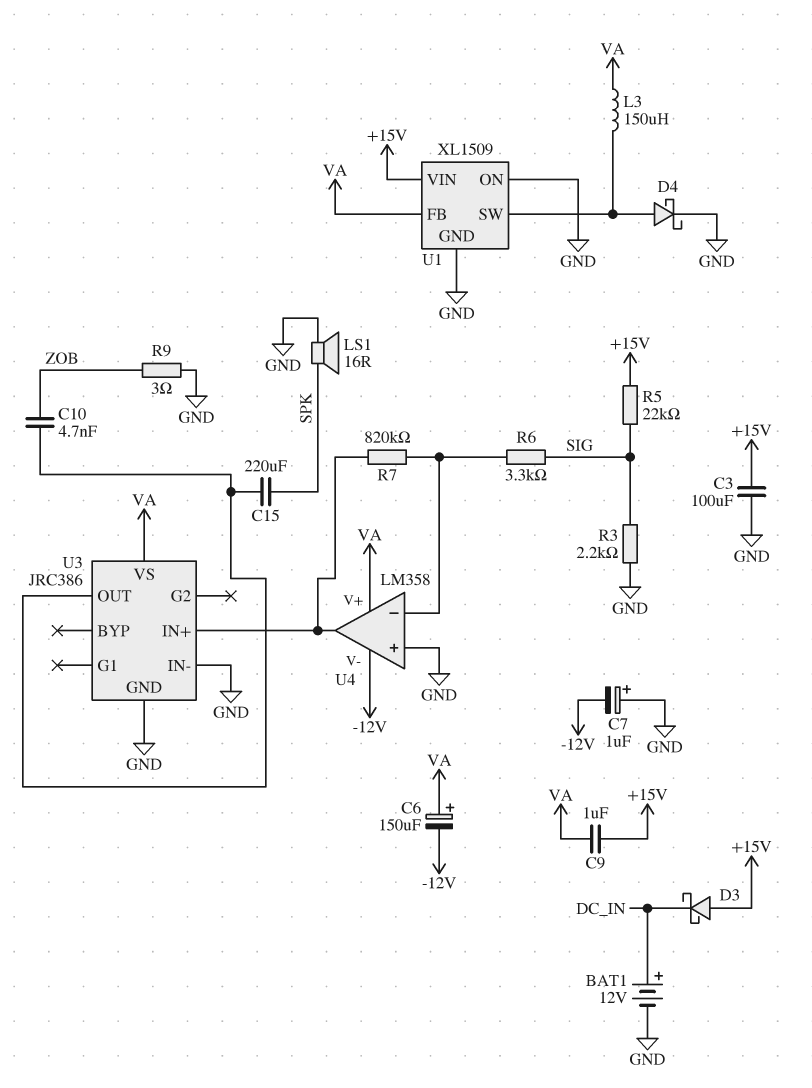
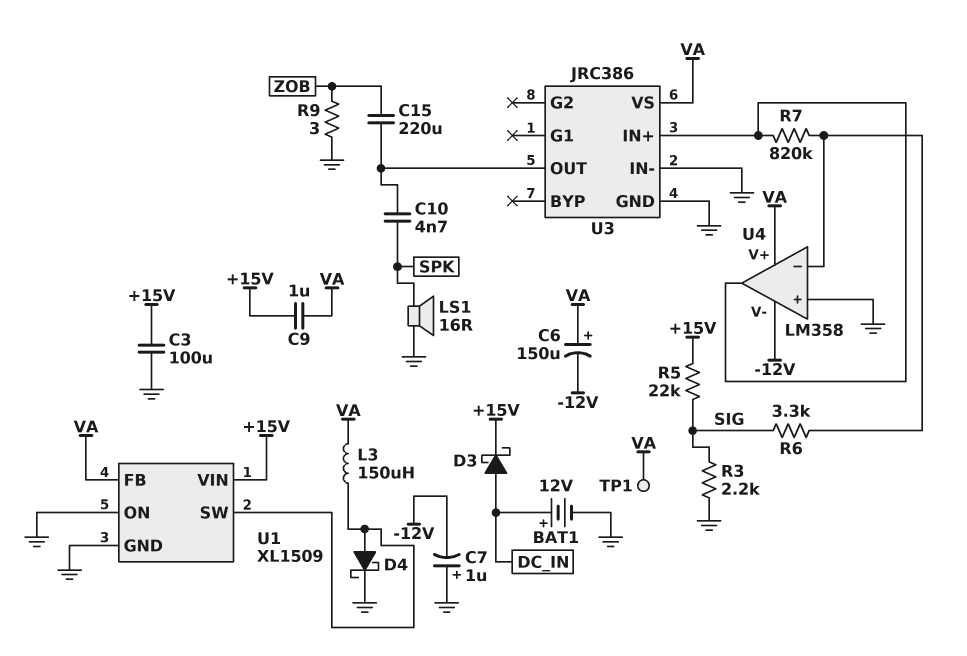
C10: 4.7nF (U3/OUT, ZOB) -> 4.7nF (SPK, U3/OUT)
C15: 220uF (SPK, U3/OUT) -> 220uF (U3/OUT, ZOB)
D3: schottky (A +15V, K DC_IN) -> schottky (A DC_IN, K +15V)
TP1: none -> test point (VA)

